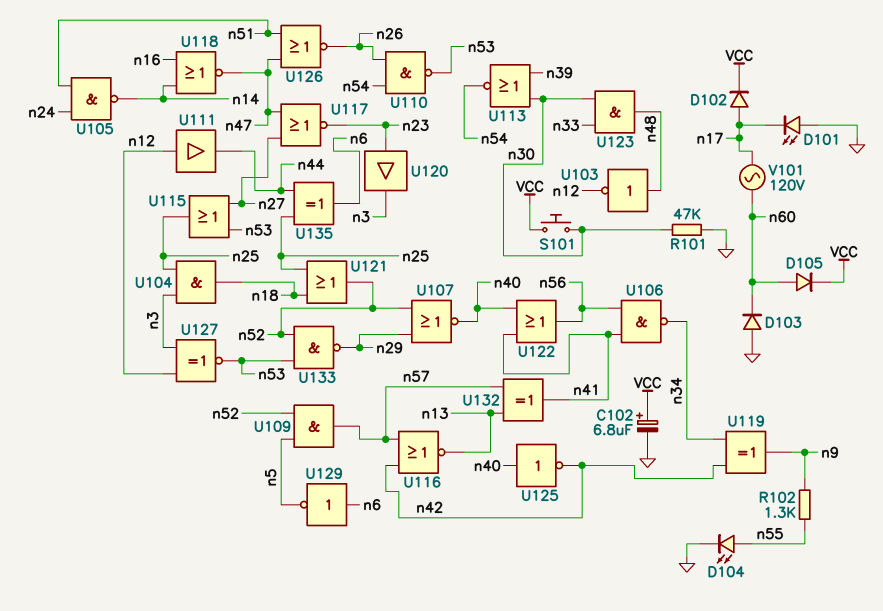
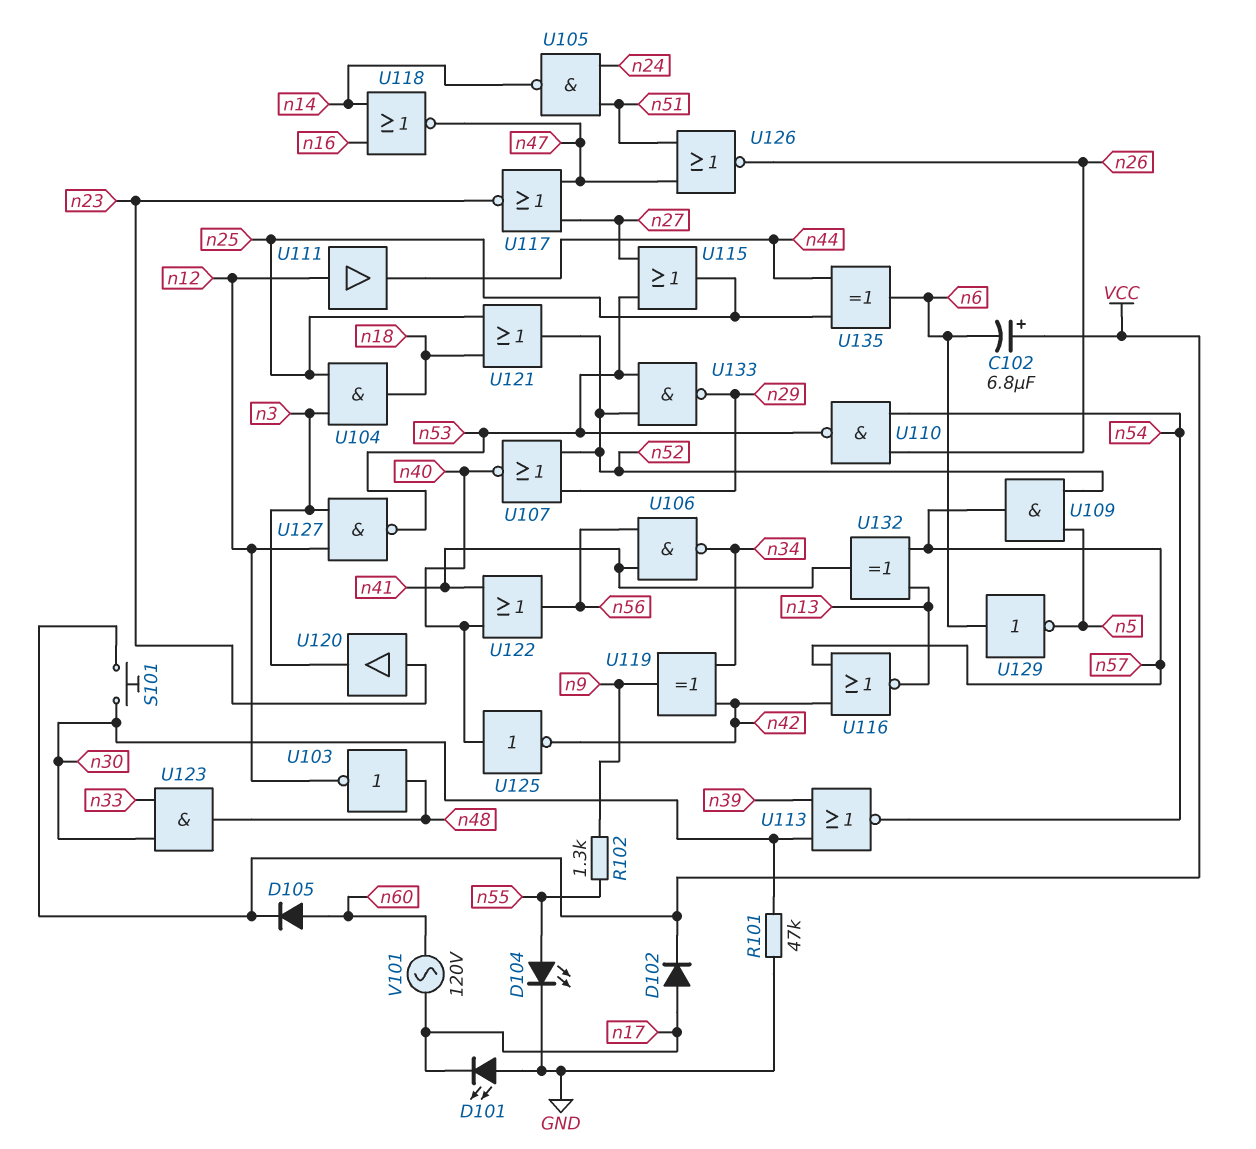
C102: 6.8uF (plus VCC, minus GND) -> 6.8uF (plus VCC, minus n6)
D103: diode (A GND, K n60) -> none
U127: XNOR (in n3, in n12, out n53) -> NAND (in n3, in n12, out n53)

